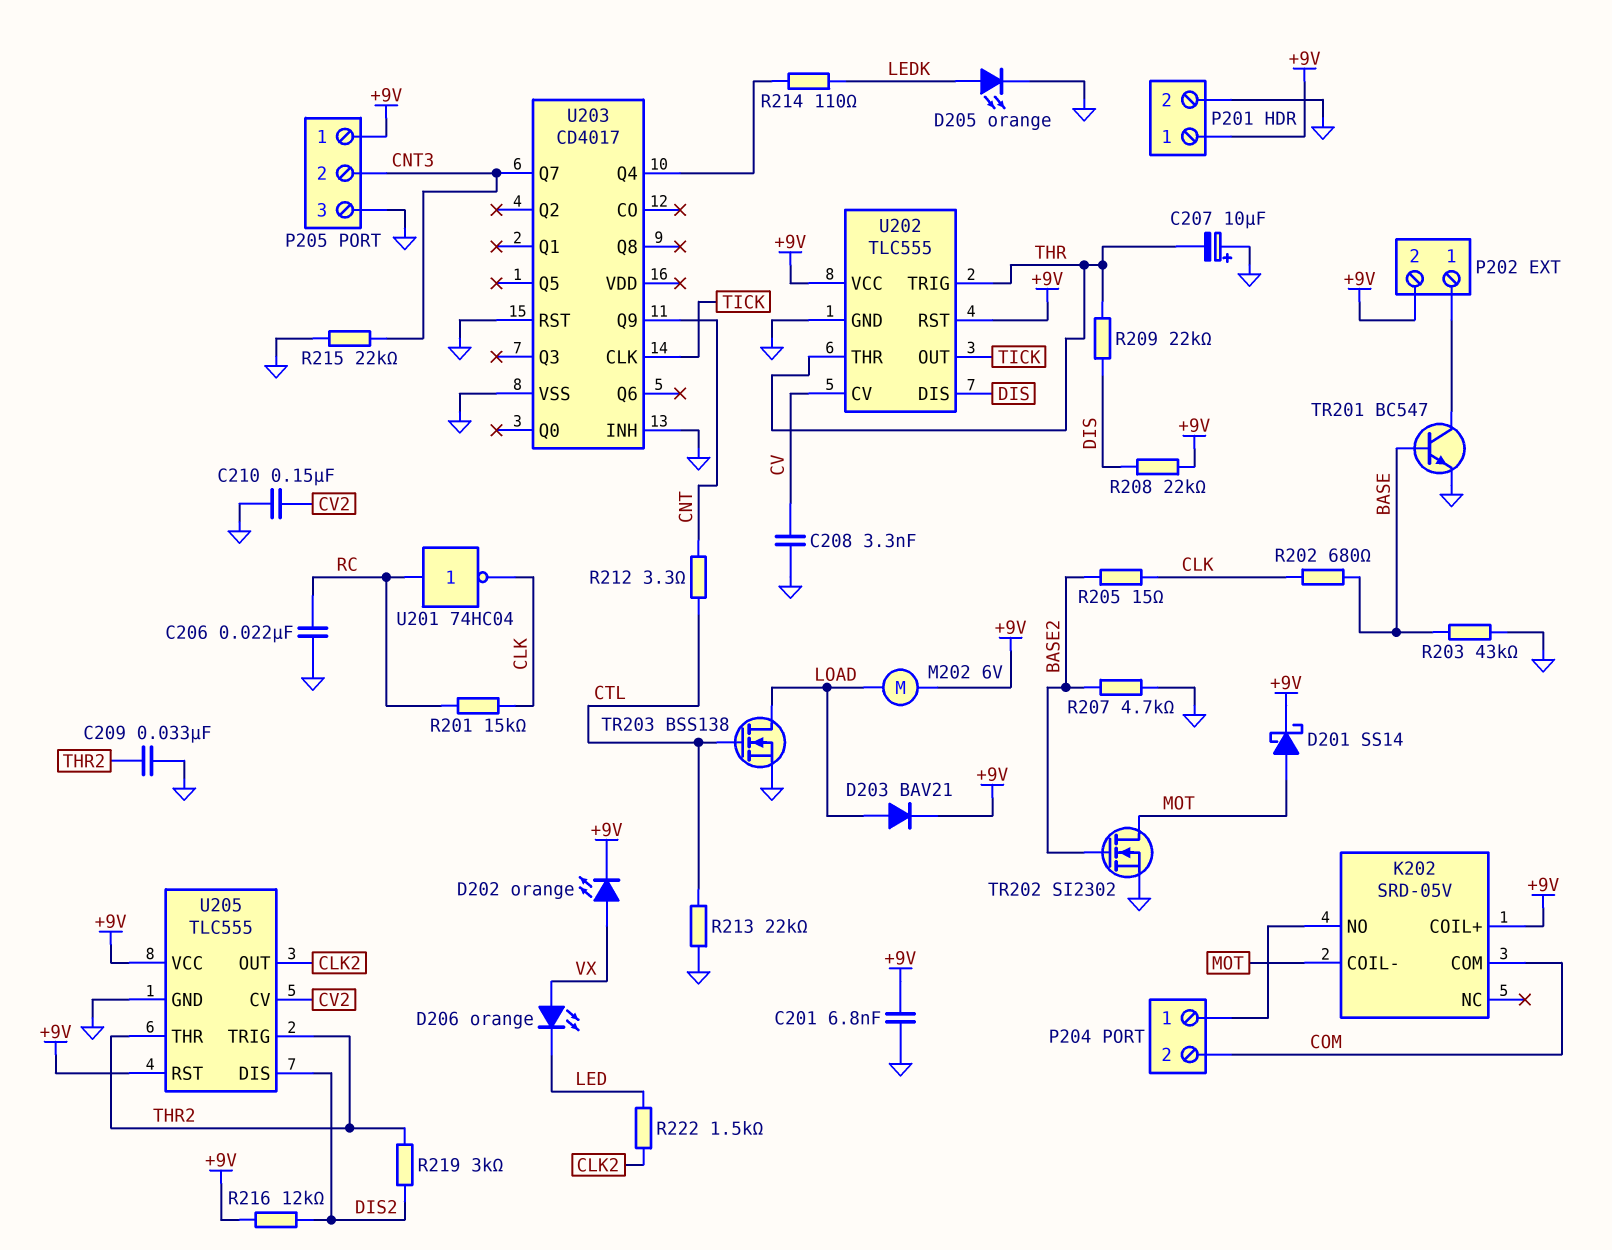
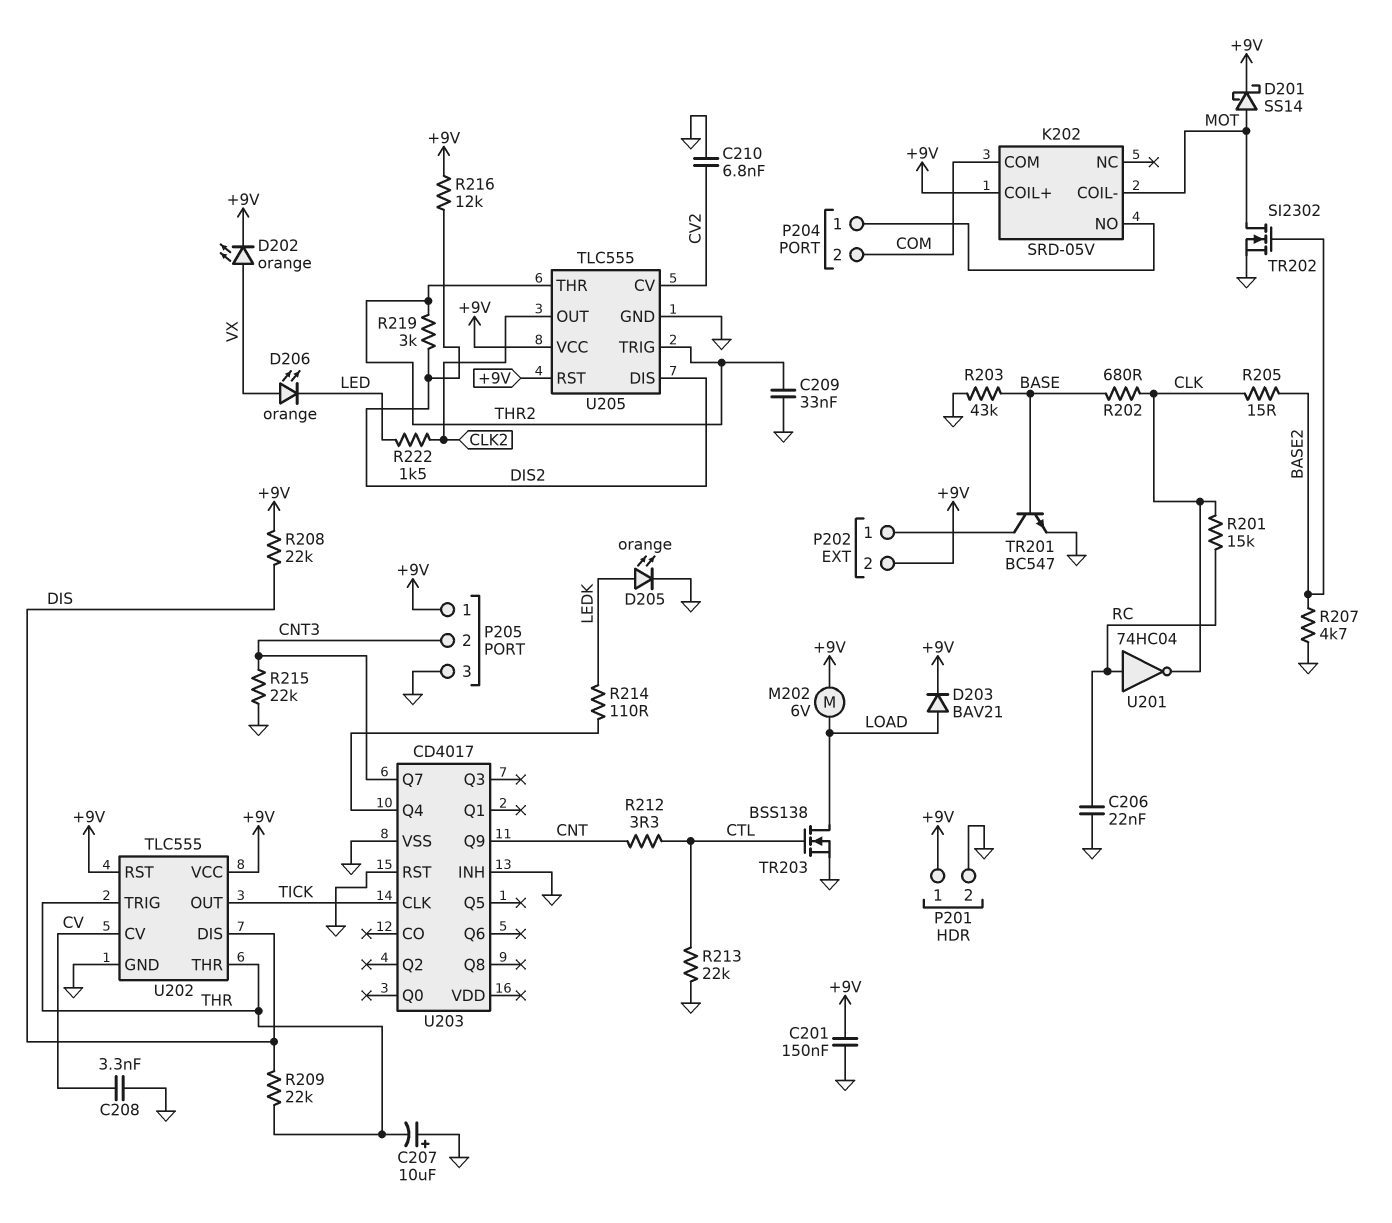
C201: 6.8nF (+9V, GND) -> 150nF (+9V, GND)
C210: 150nF (CV2, GND) -> 6.8nF (CV2, GND)

